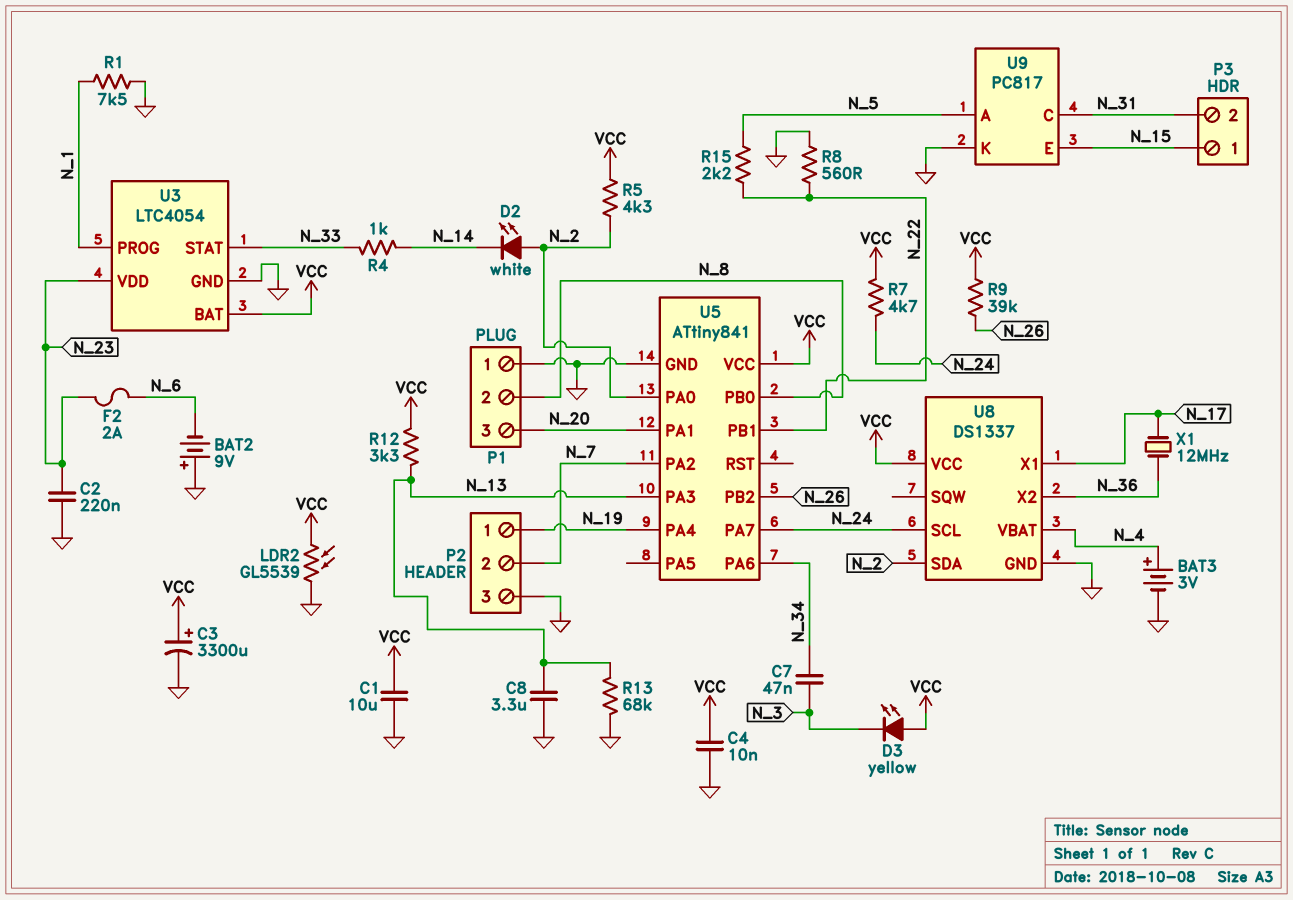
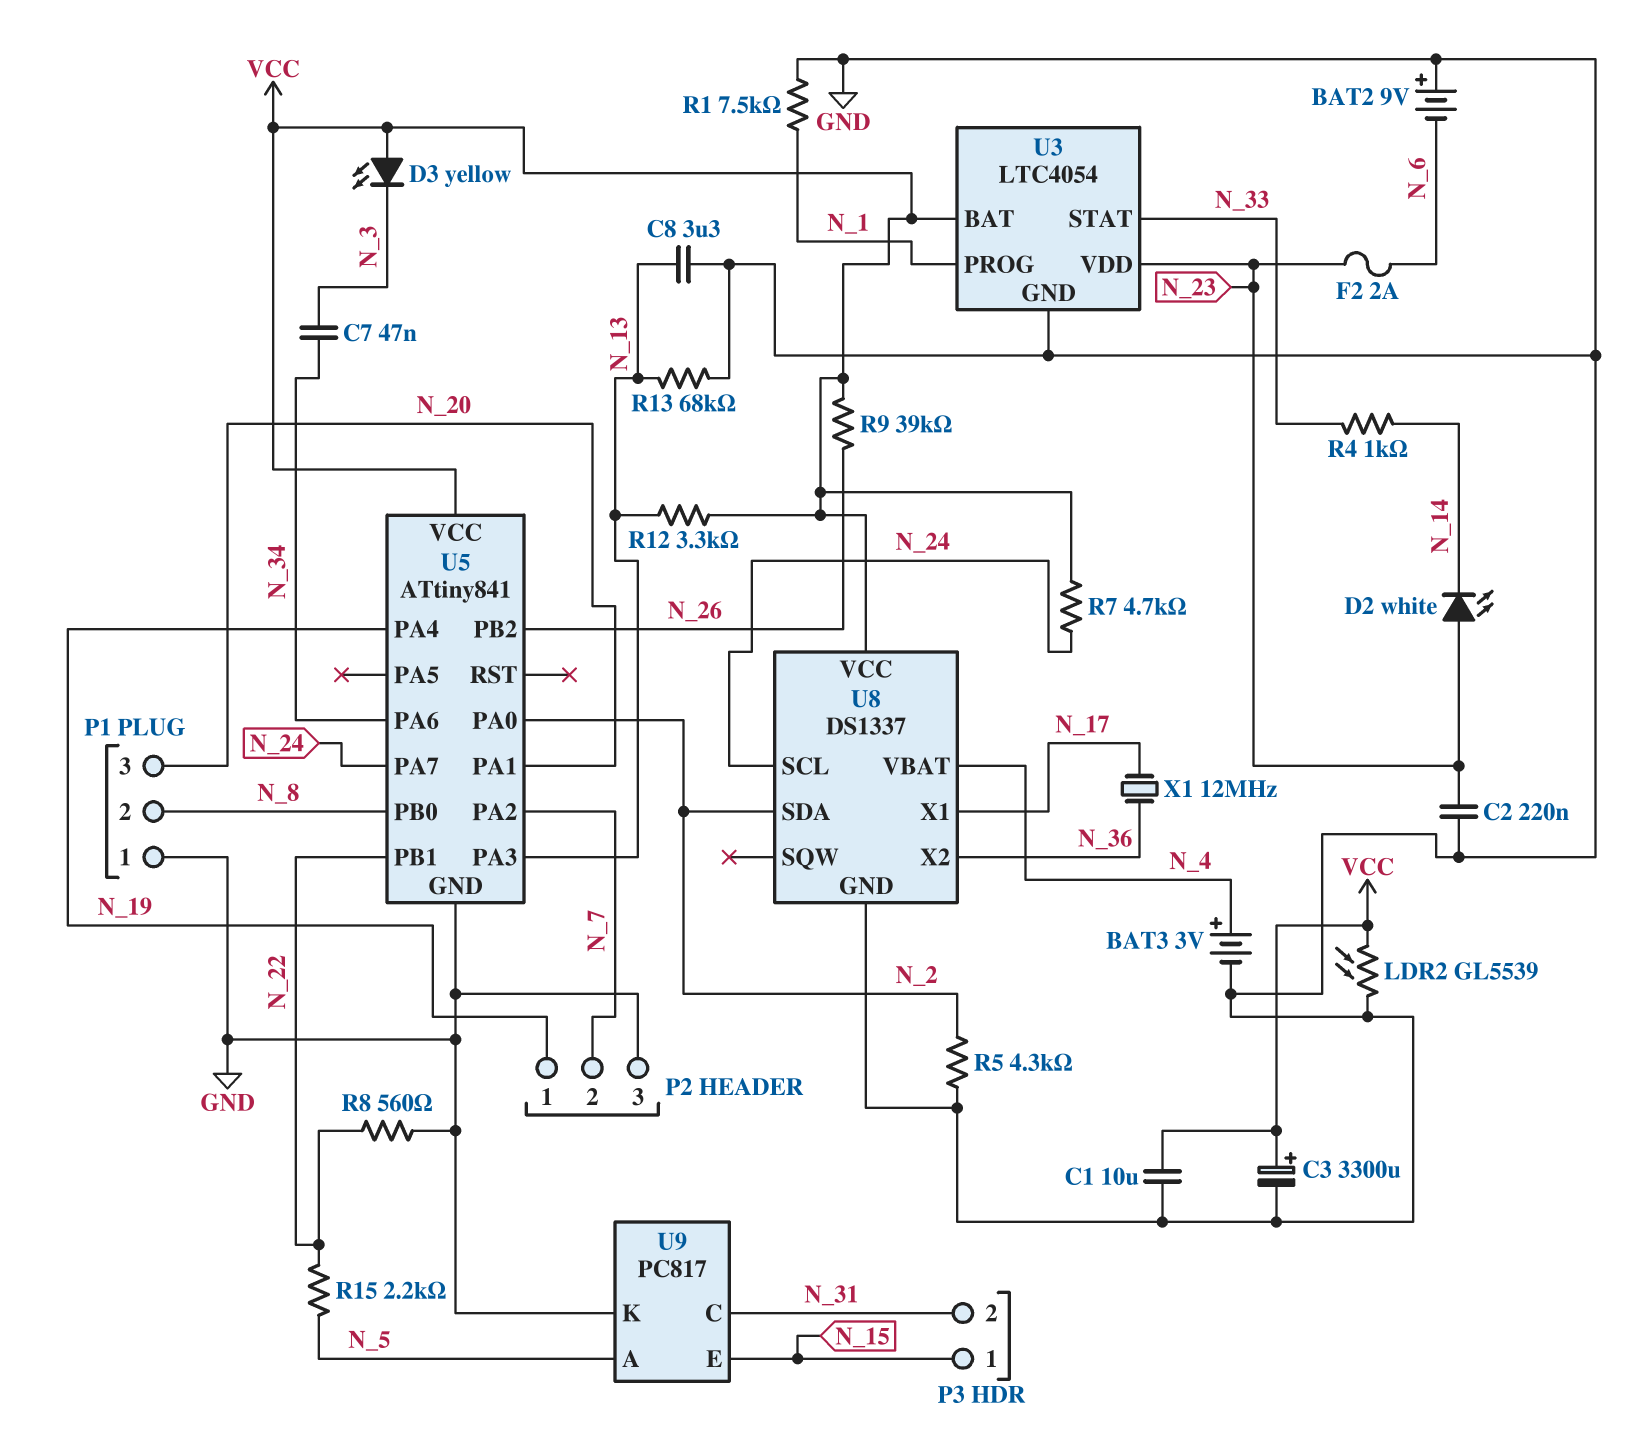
C4: 10nF (GND, VCC) -> none
D2: LED white (A N_2, K N_14) -> LED white (A N_23, K N_14)
R5: 4.3k (N_2, VCC) -> 4.3k (GND, N_2)

